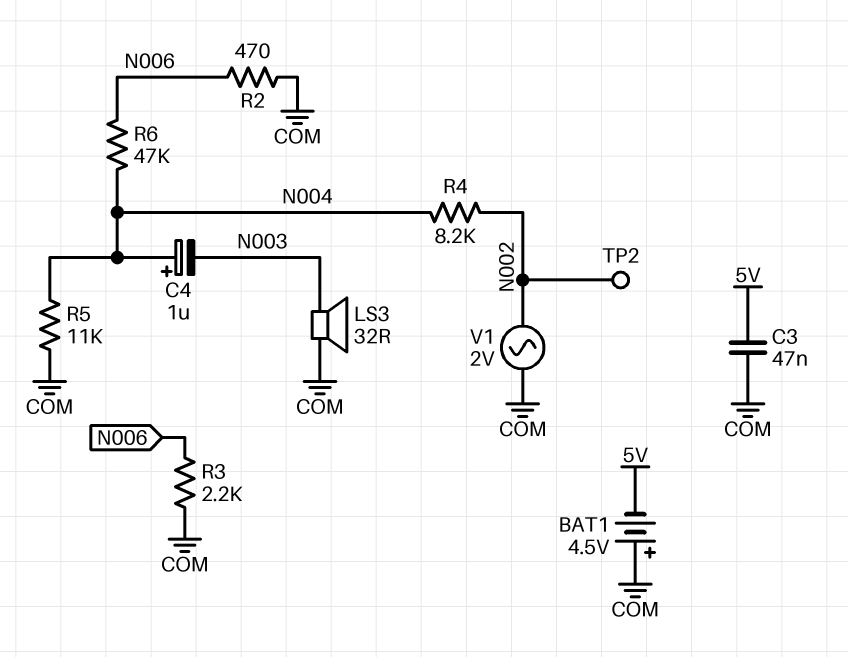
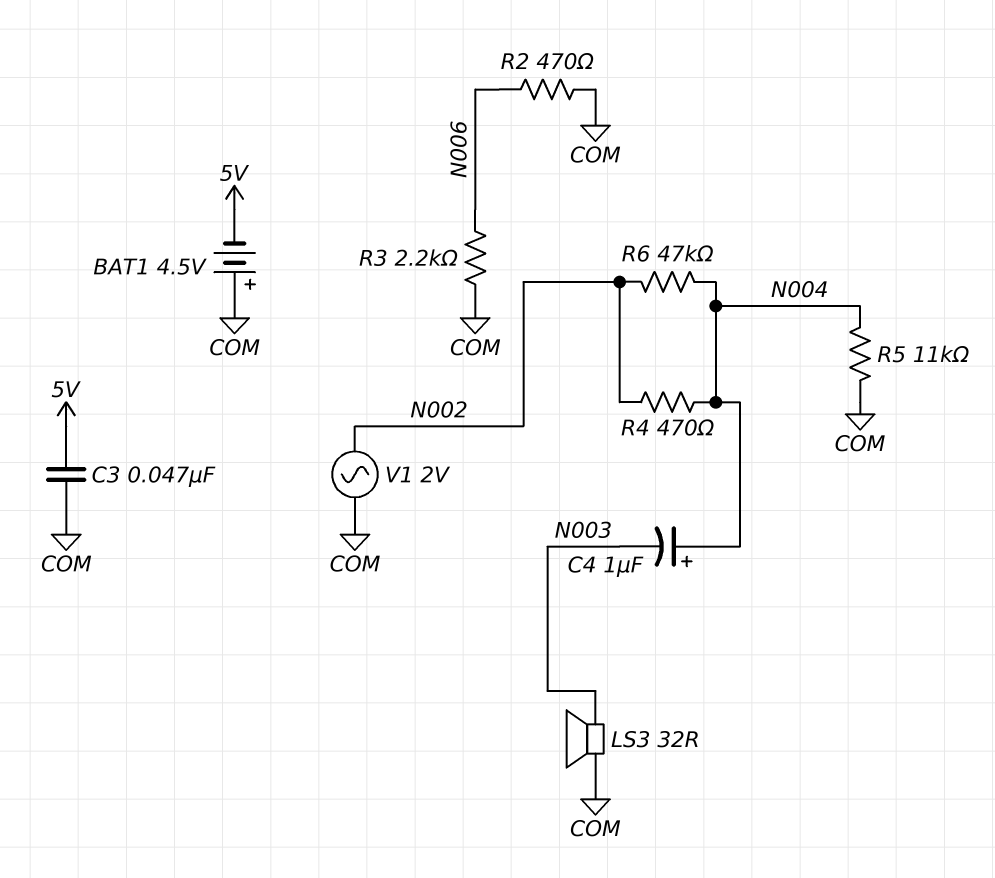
R4: 8.2k (N002, N004) -> 470 (N002, N004)
R6: 47k (N004, N006) -> 47k (N002, N004)
TP2: test point (N002) -> none

